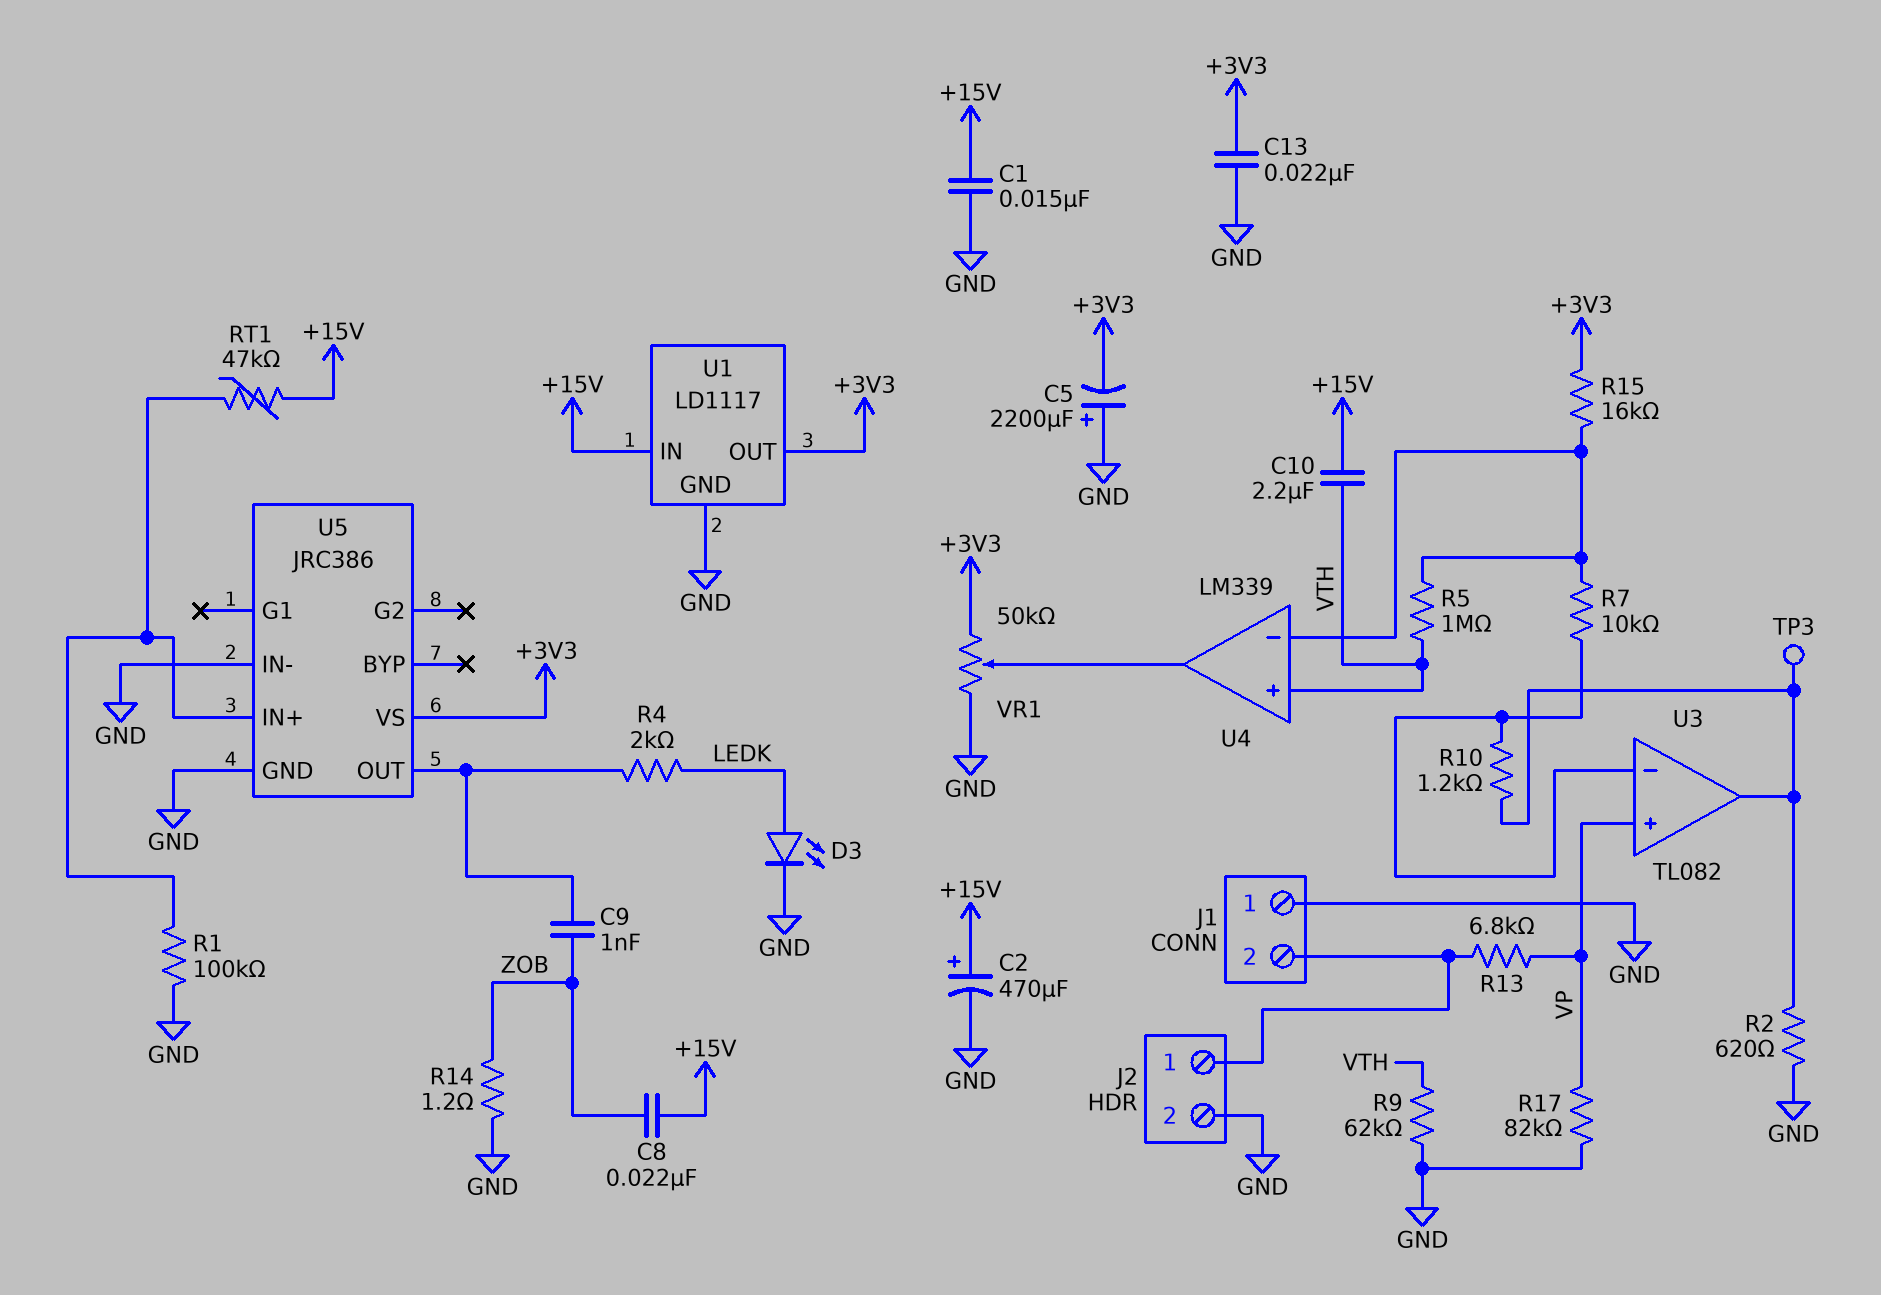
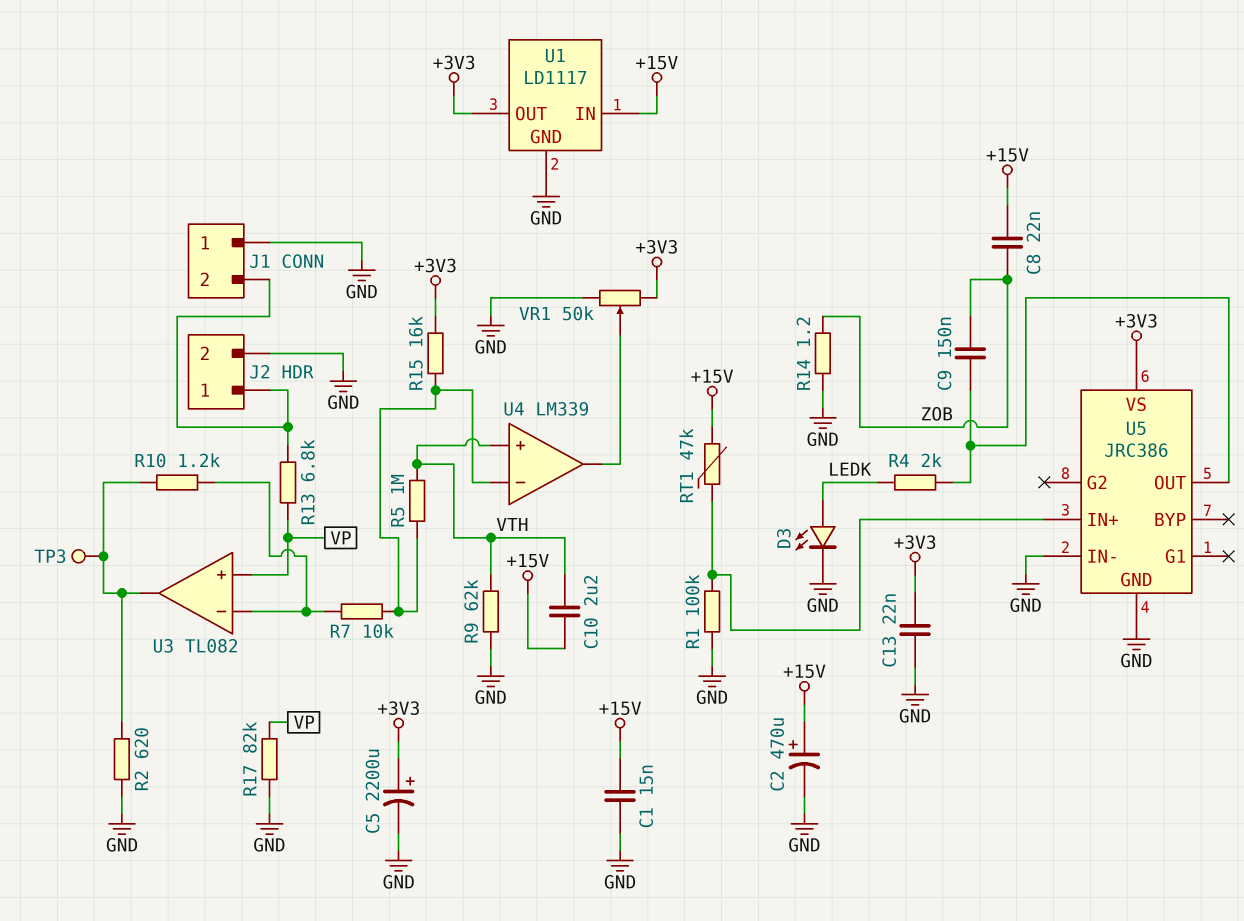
C5: 2200uF (plus GND, minus +3V3) -> 2200uF (plus +3V3, minus GND)
C9: 1nF (U5/OUT, ZOB) -> 150nF (U5/OUT, ZOB)

